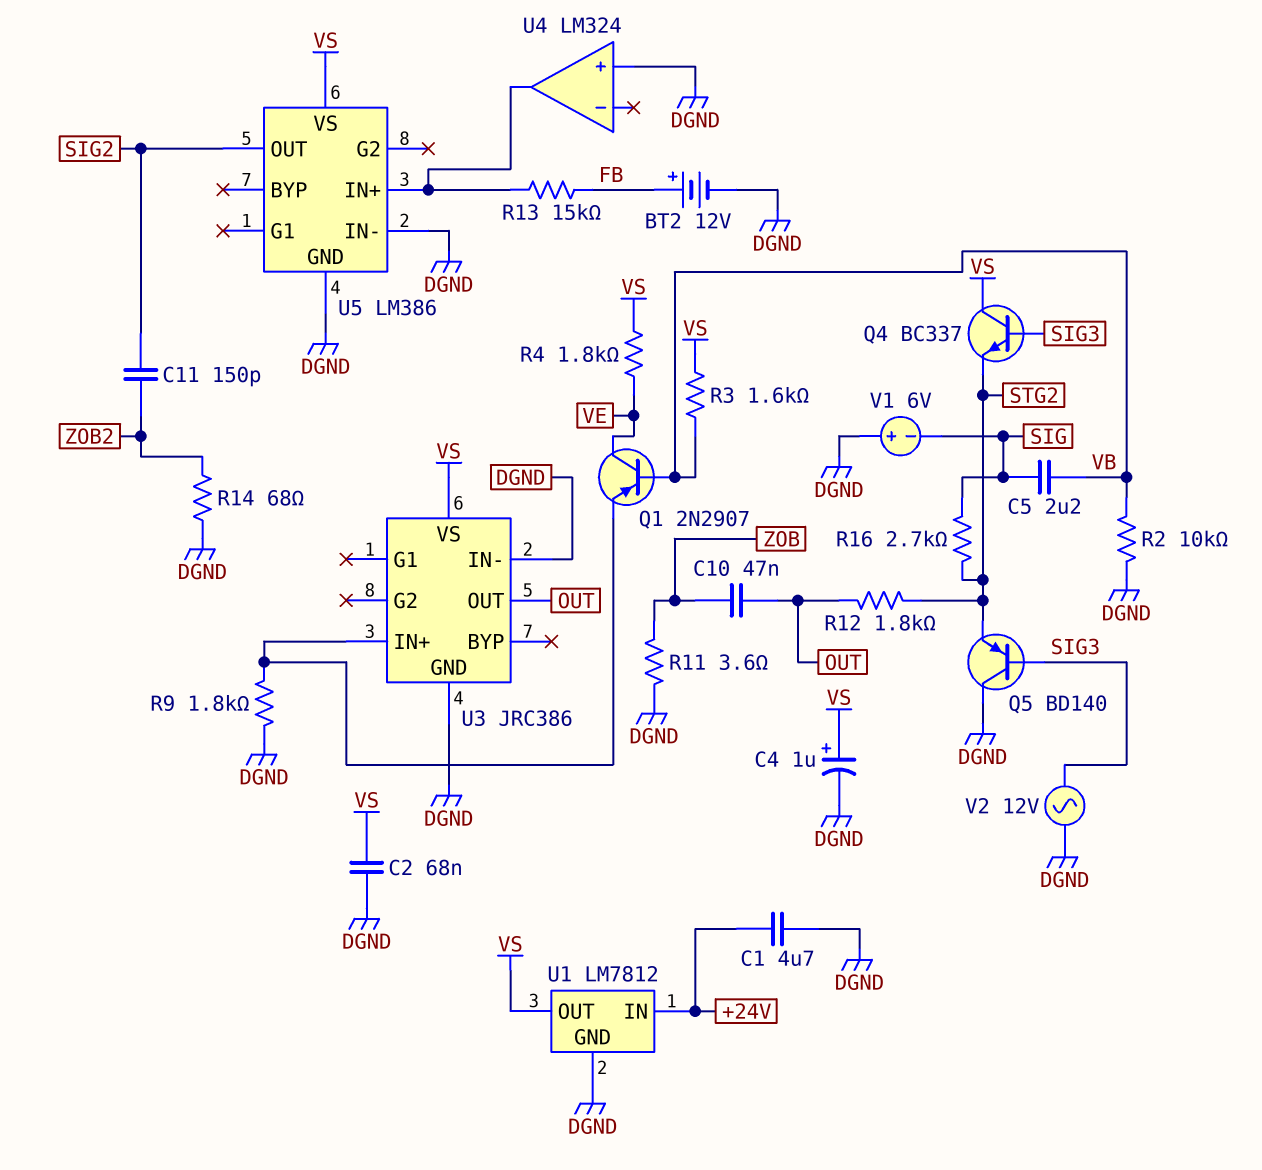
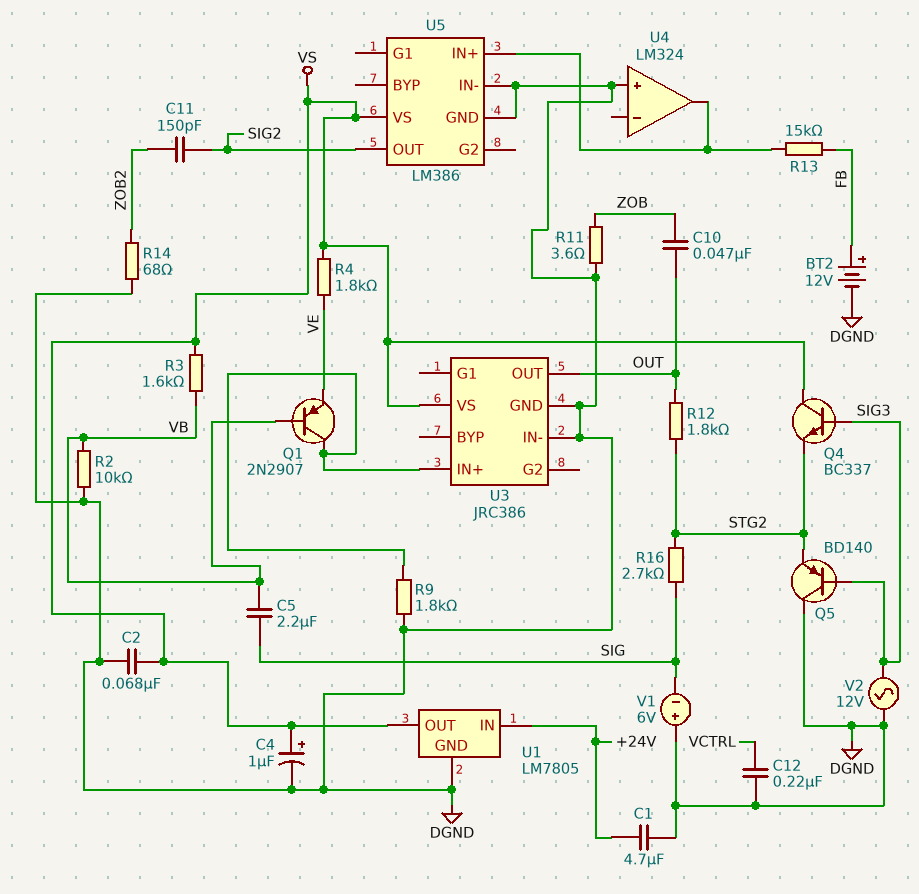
C12: none -> 220nF (DGND, VCTRL)
Q1: PNP 2N2907 (B VB, C VE, E U3/IN+) -> PNP 2N2907 (B VB, C U3/IN+, E VE)
U1: LM7812 -> LM7805

